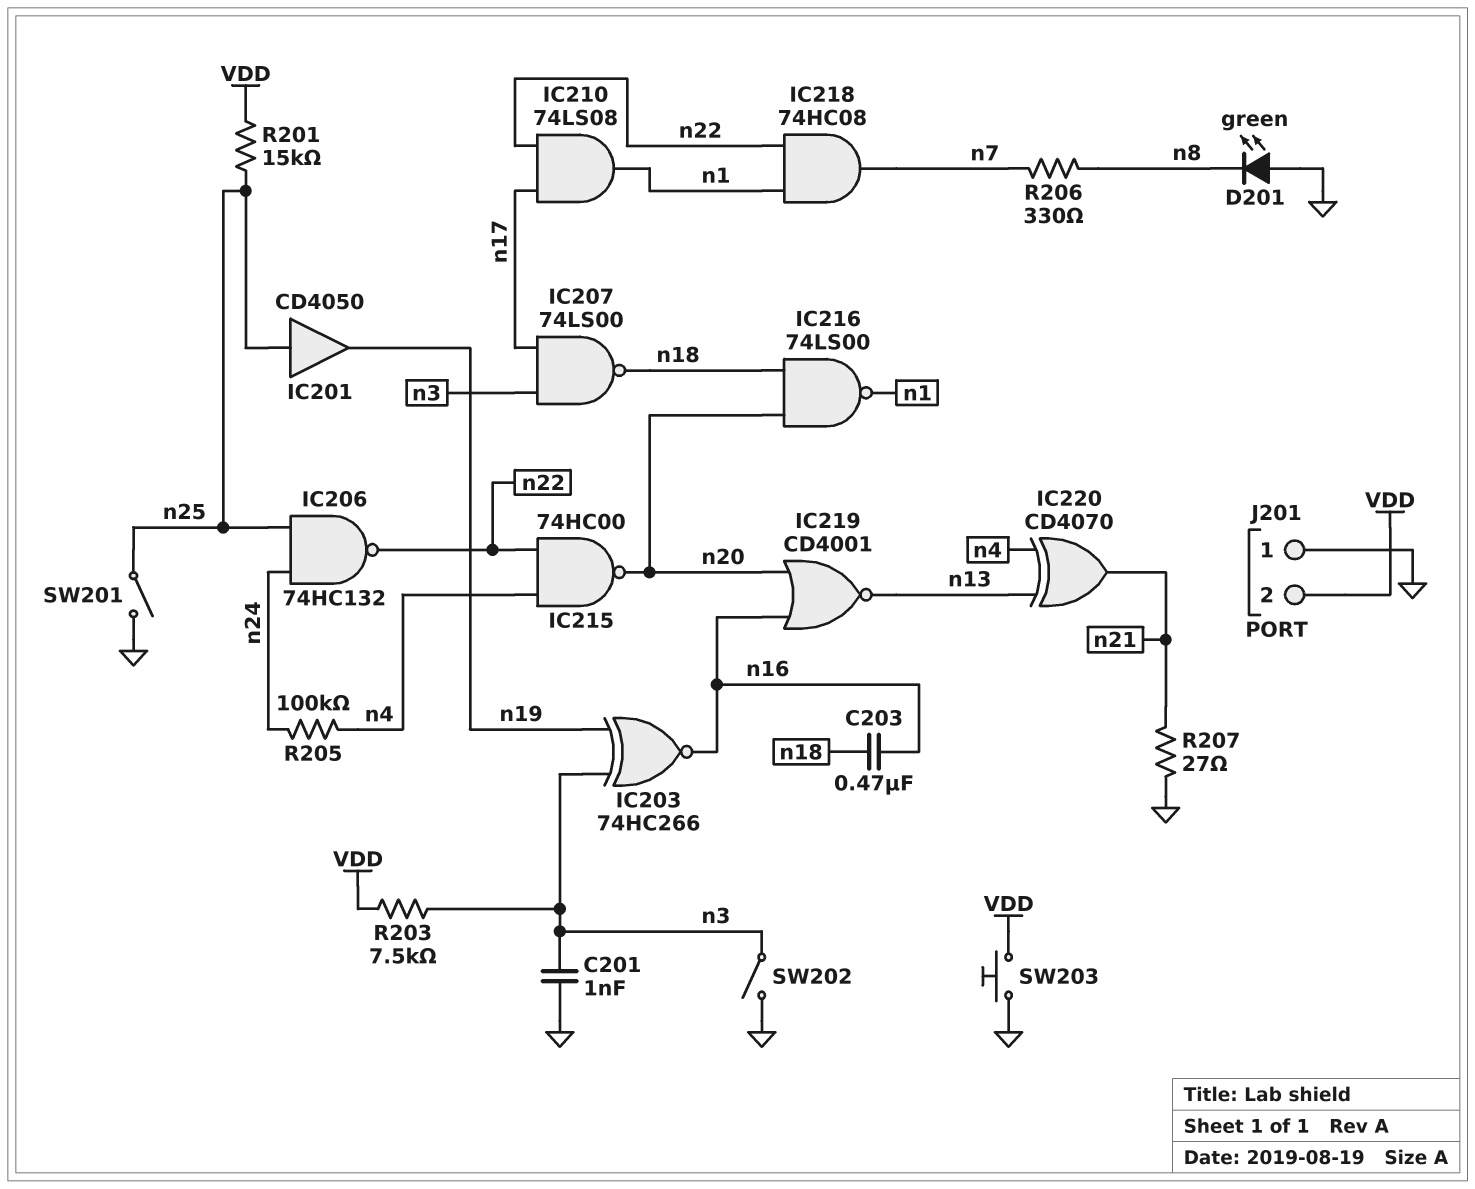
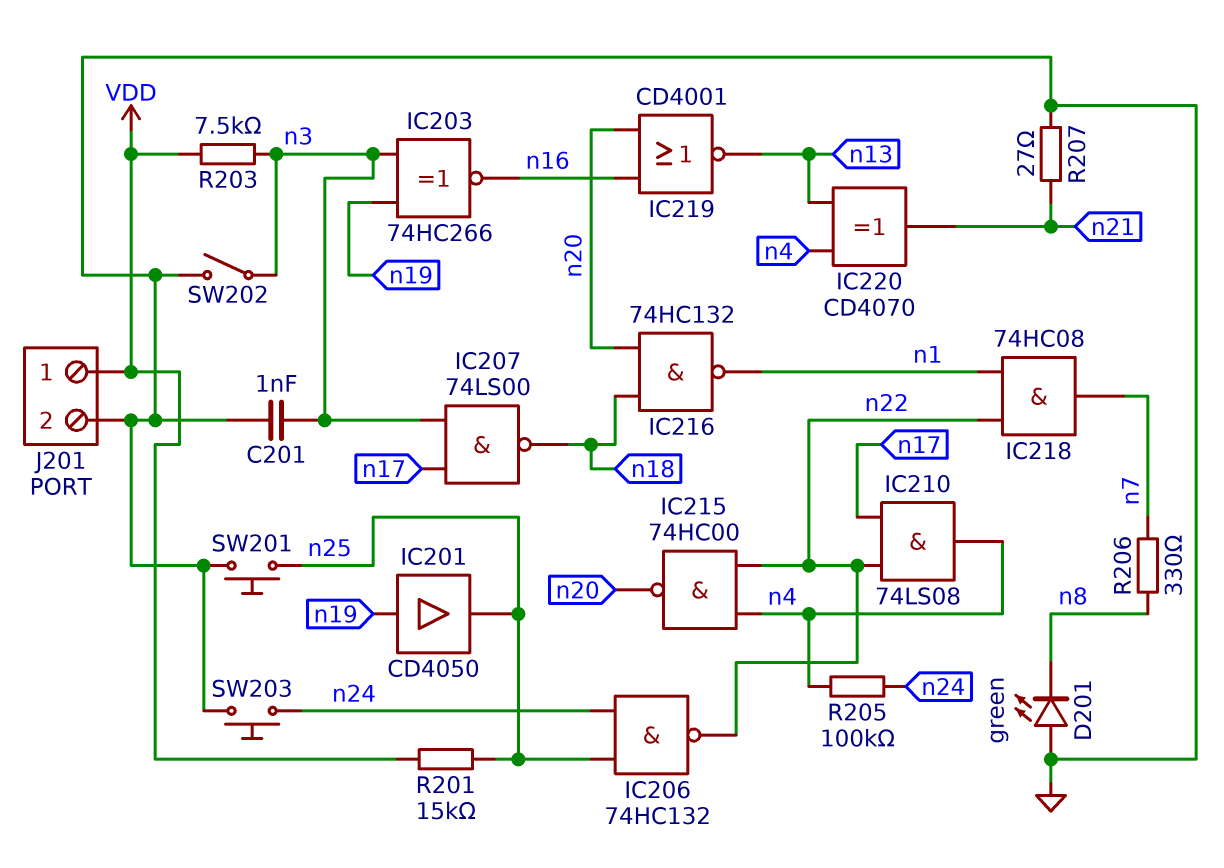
C203: 470nF (n16, n18) -> none
IC201: buffer CD4050 (in n25, out n19) -> buffer CD4050 (in n19, out n25)
IC210: AND 74LS08 (in n17, in n22, out n1) -> AND 74LS08 (in n17, in n22, out n4)
IC216: NAND 74LS00 (in n18, in n20, out n1) -> NAND 74HC132 (in n18, in n20, out n1)
J201 pin 1: GND -> VDD
J201 pin 2: VDD -> GND
SW201: switch (GND, n25) -> button (GND, n25)
SW203: button (GND, VDD) -> button (GND, n24)

